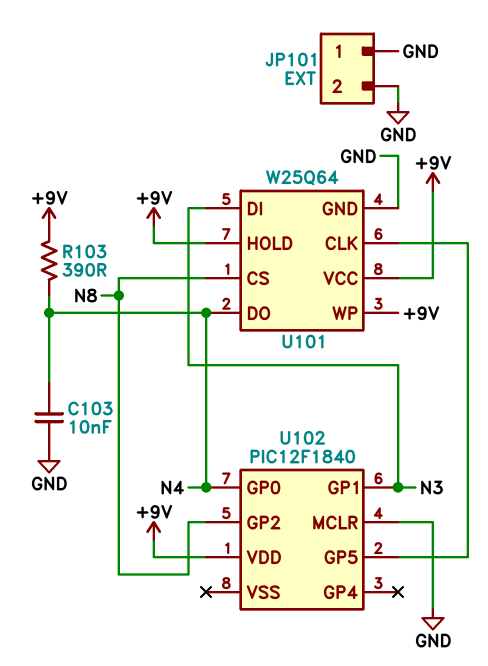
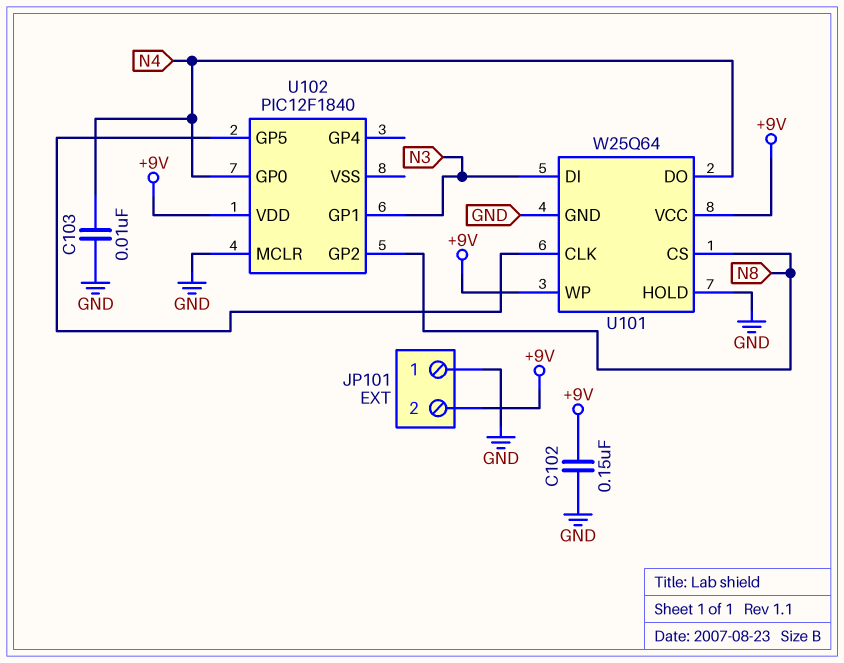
C102: none -> 150nF (+9V, GND)
JP101 pin 2: GND -> +9V
R103: 390 (+9V, N4) -> none
U101 pin HOLD: +9V -> GND

